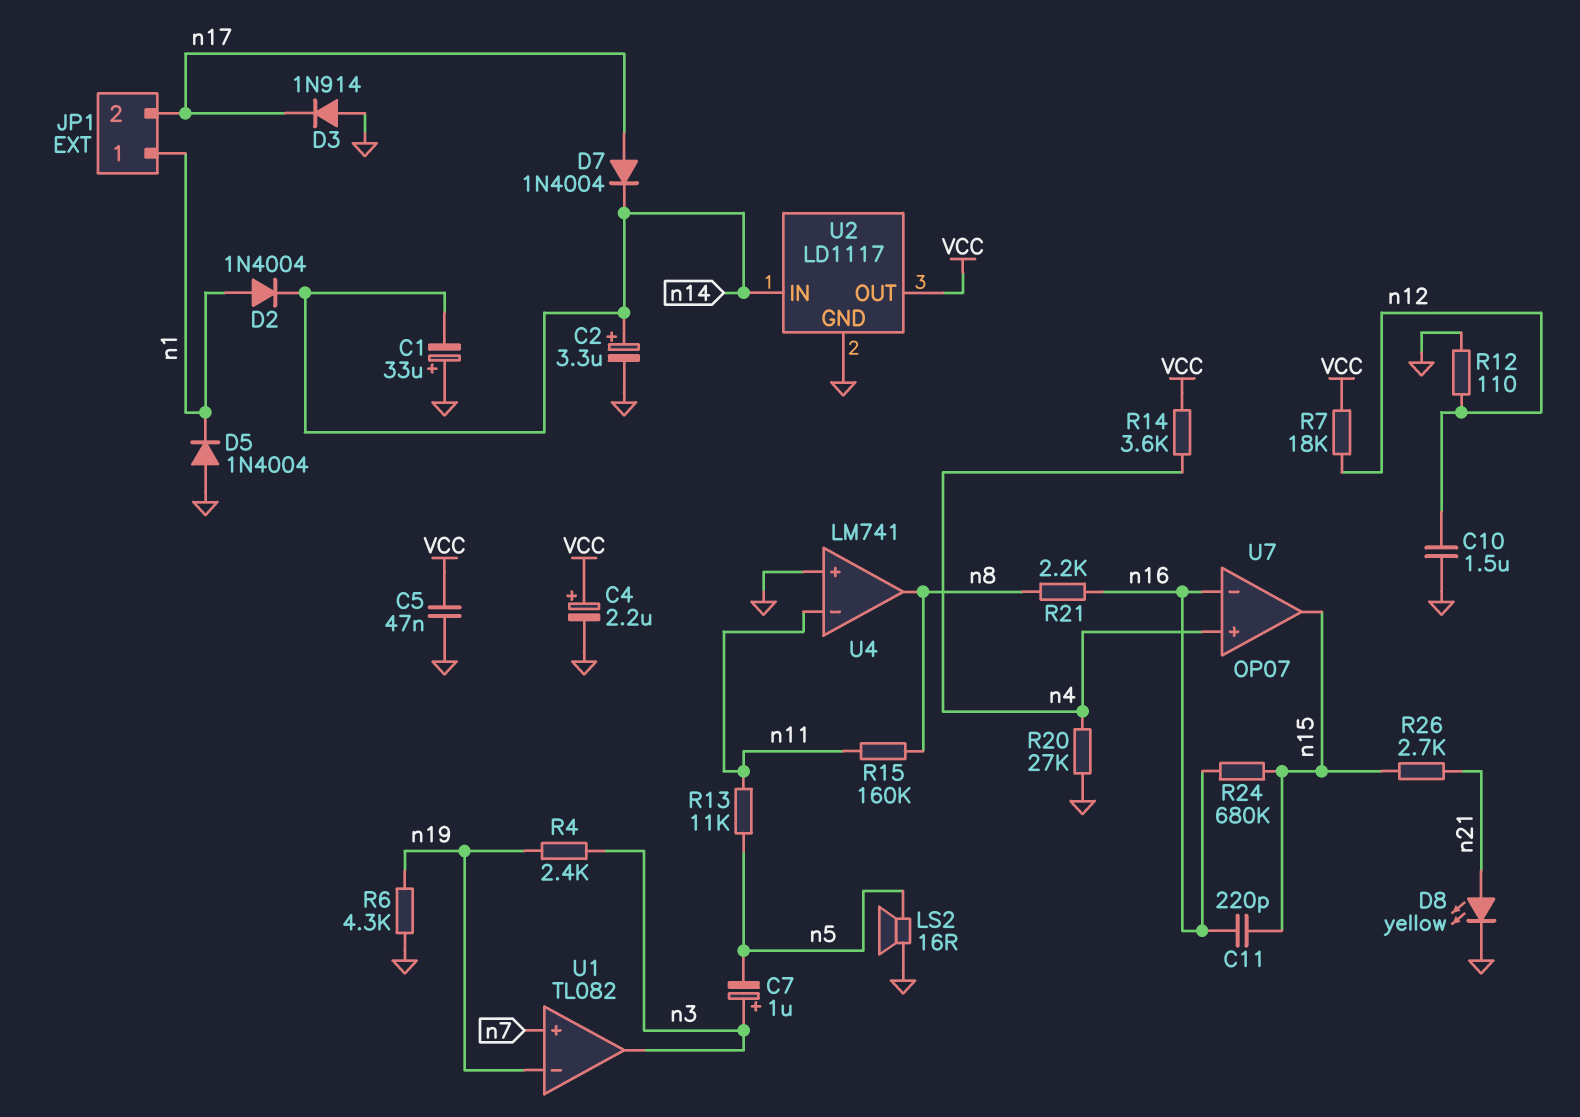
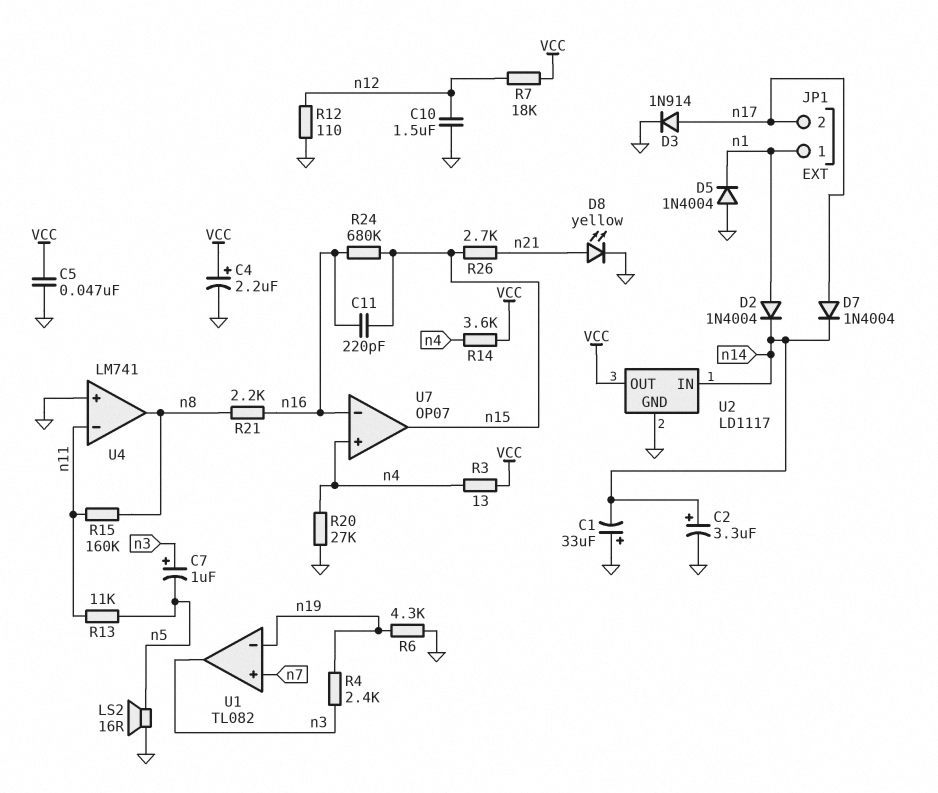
D3: diode 1N914 (A GND, K n17) -> diode 1N914 (A n17, K GND)
R3: none -> 13 (VCC, n4)

